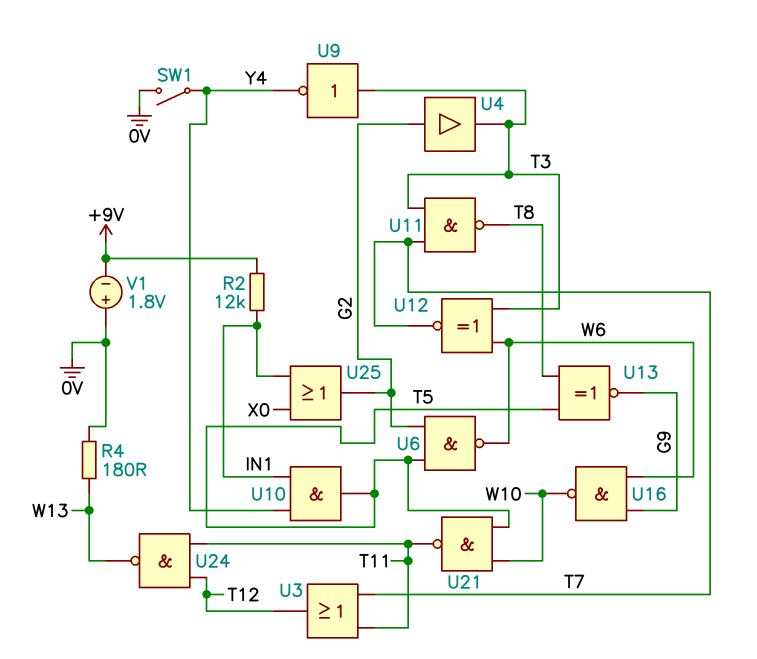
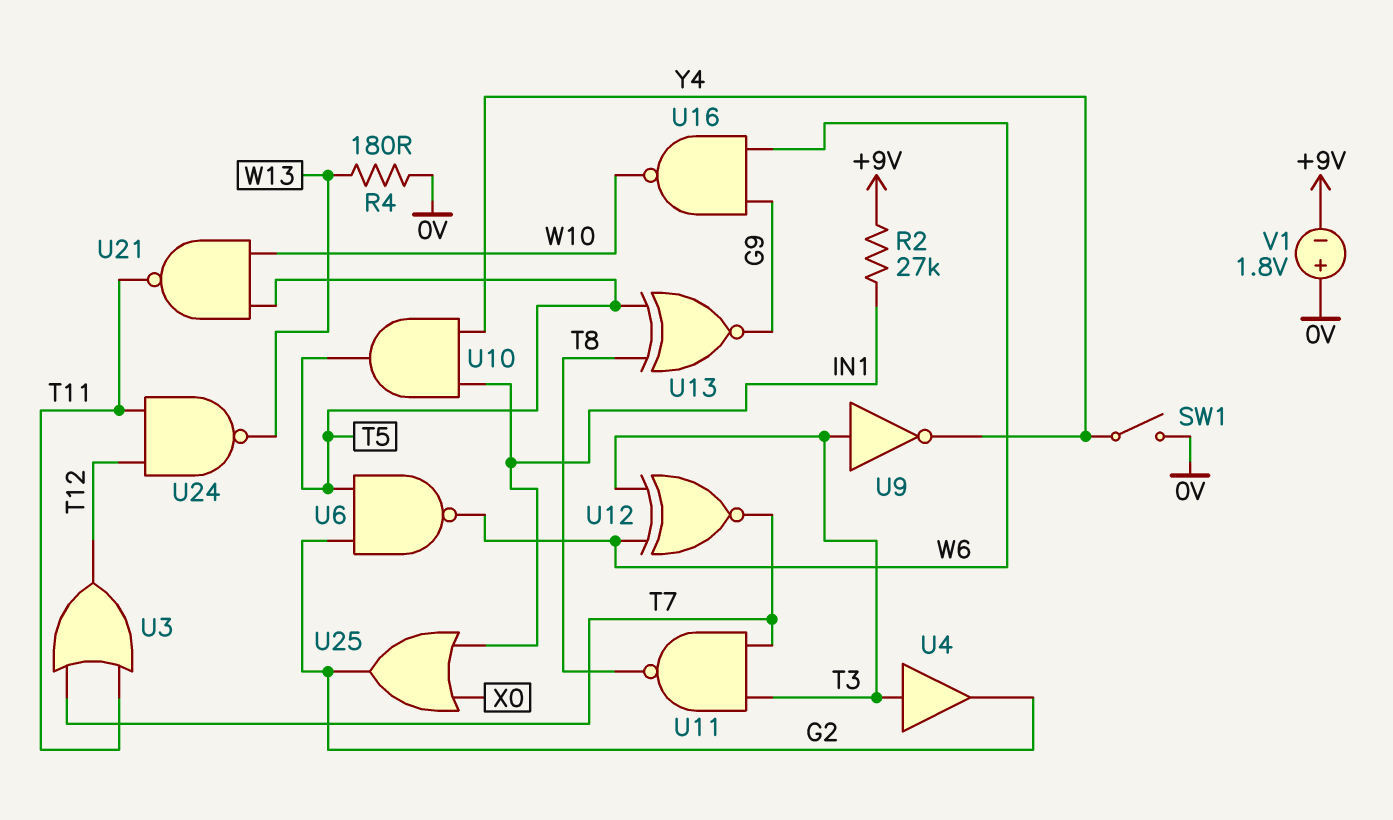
R2: 12k (+9V, IN1) -> 27k (+9V, IN1)
U4: buffer (in G2, out T3) -> buffer (in T3, out G2)

